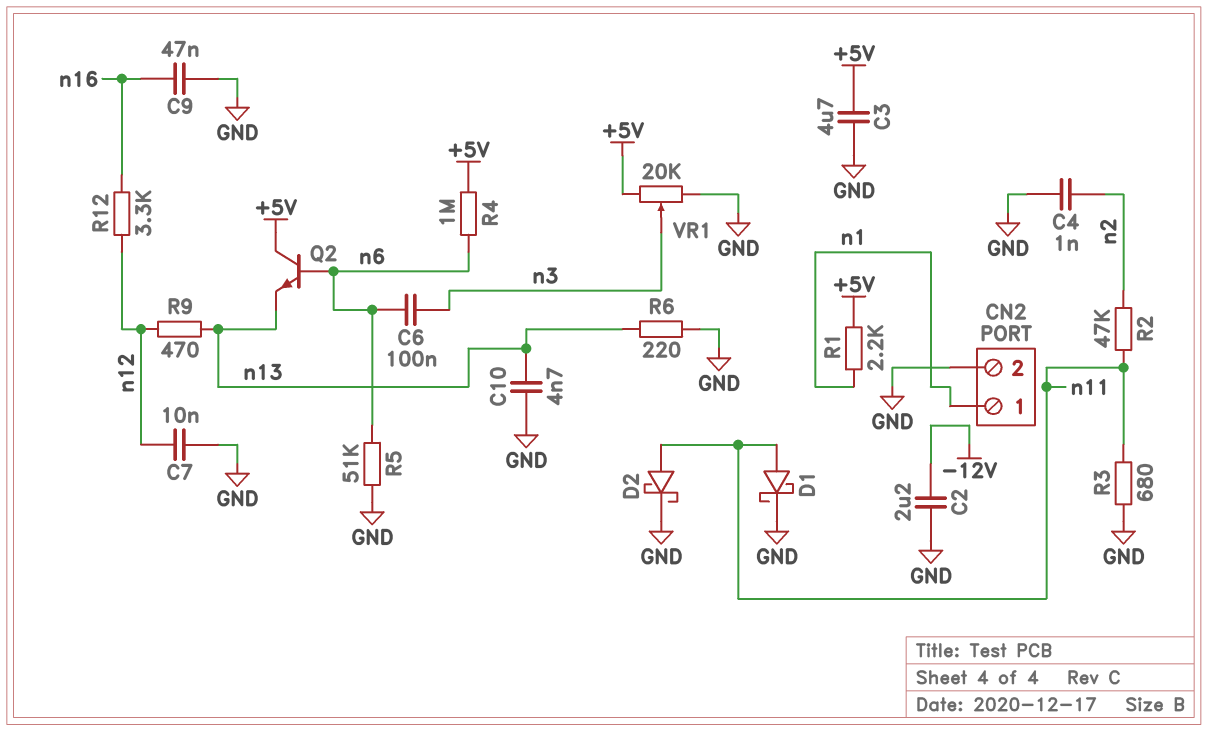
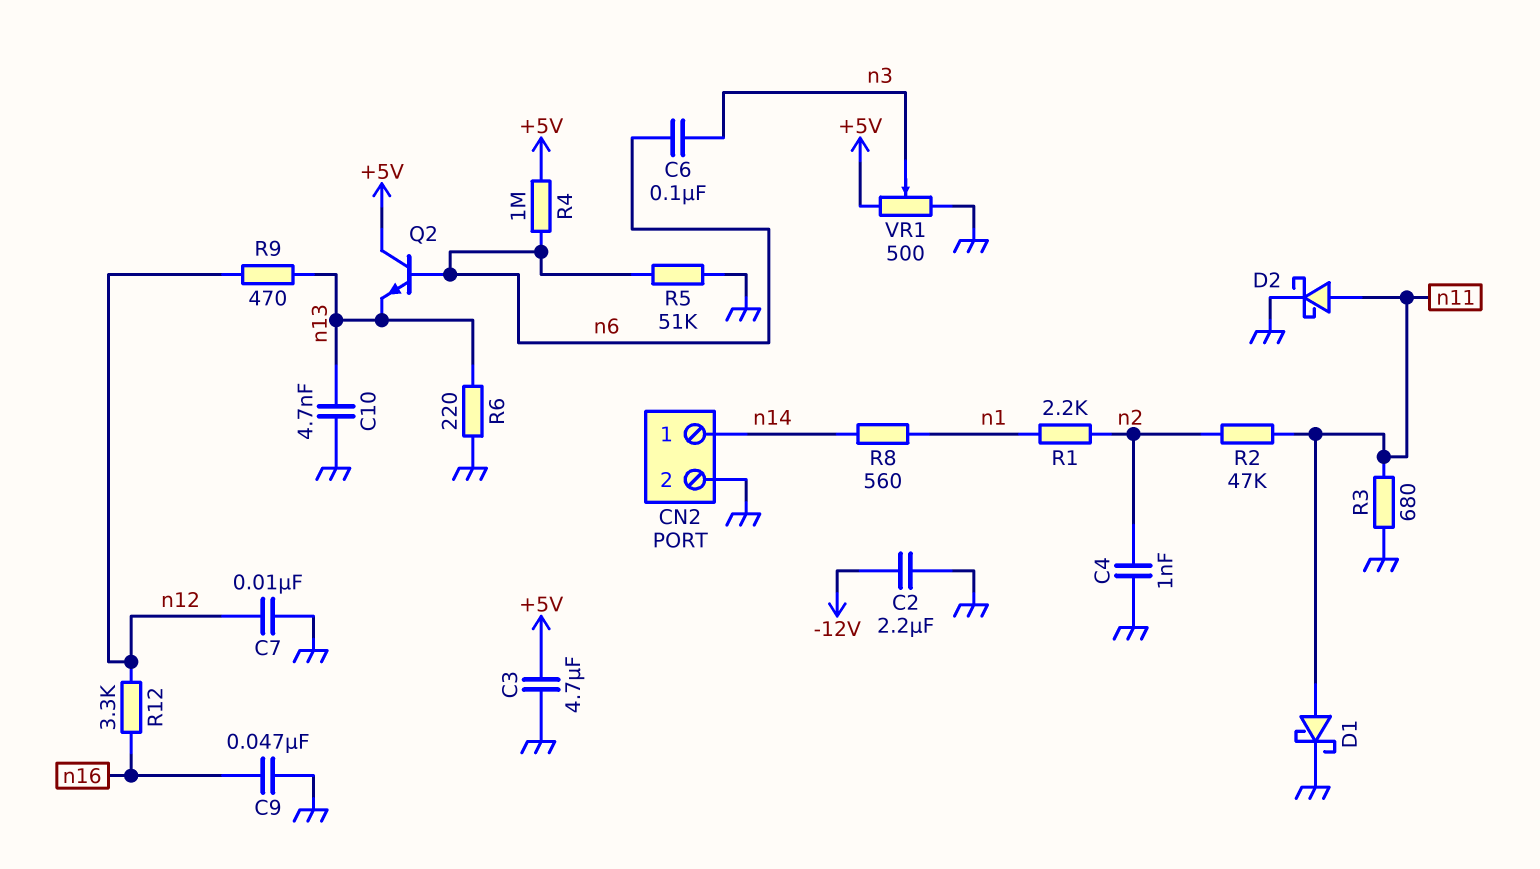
CN2 pin 1: n1 -> n14
R1: 2.2k (+5V, n1) -> 2.2k (n1, n2)
R8: none -> 560 (n1, n14)
VR1: 20k (+5V, GND, wiper n3) -> 500 (+5V, GND, wiper n3)

